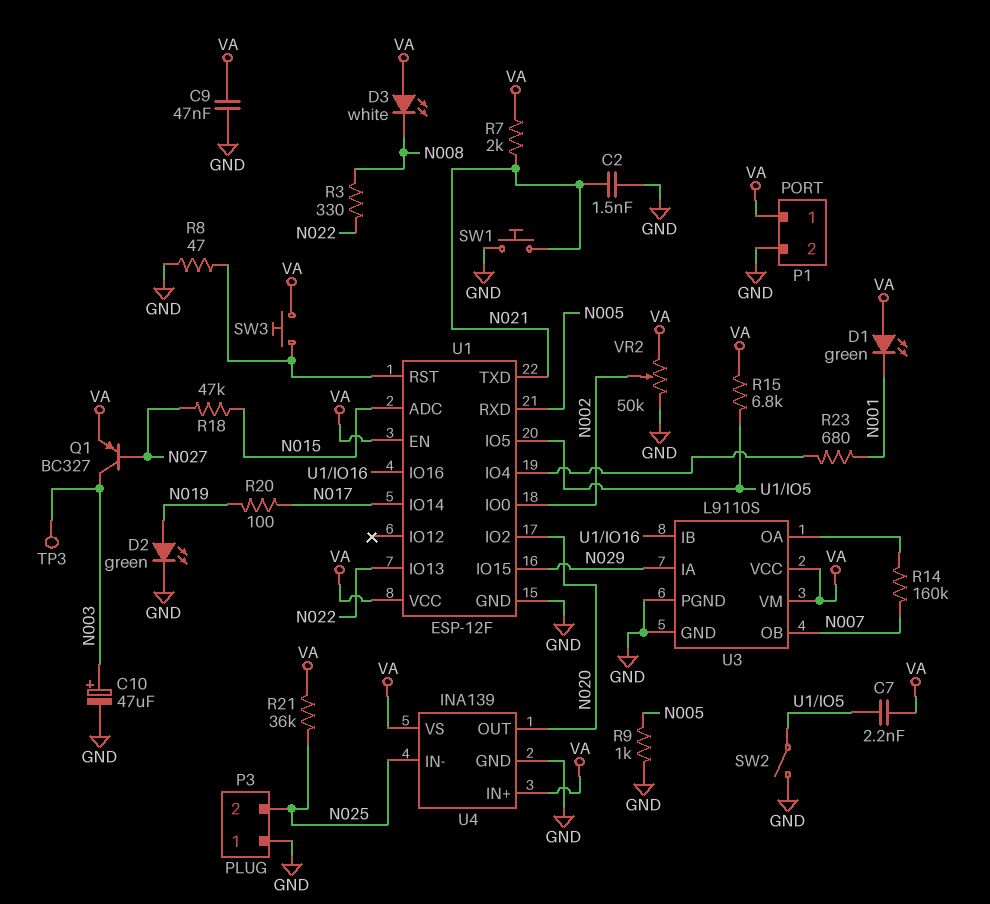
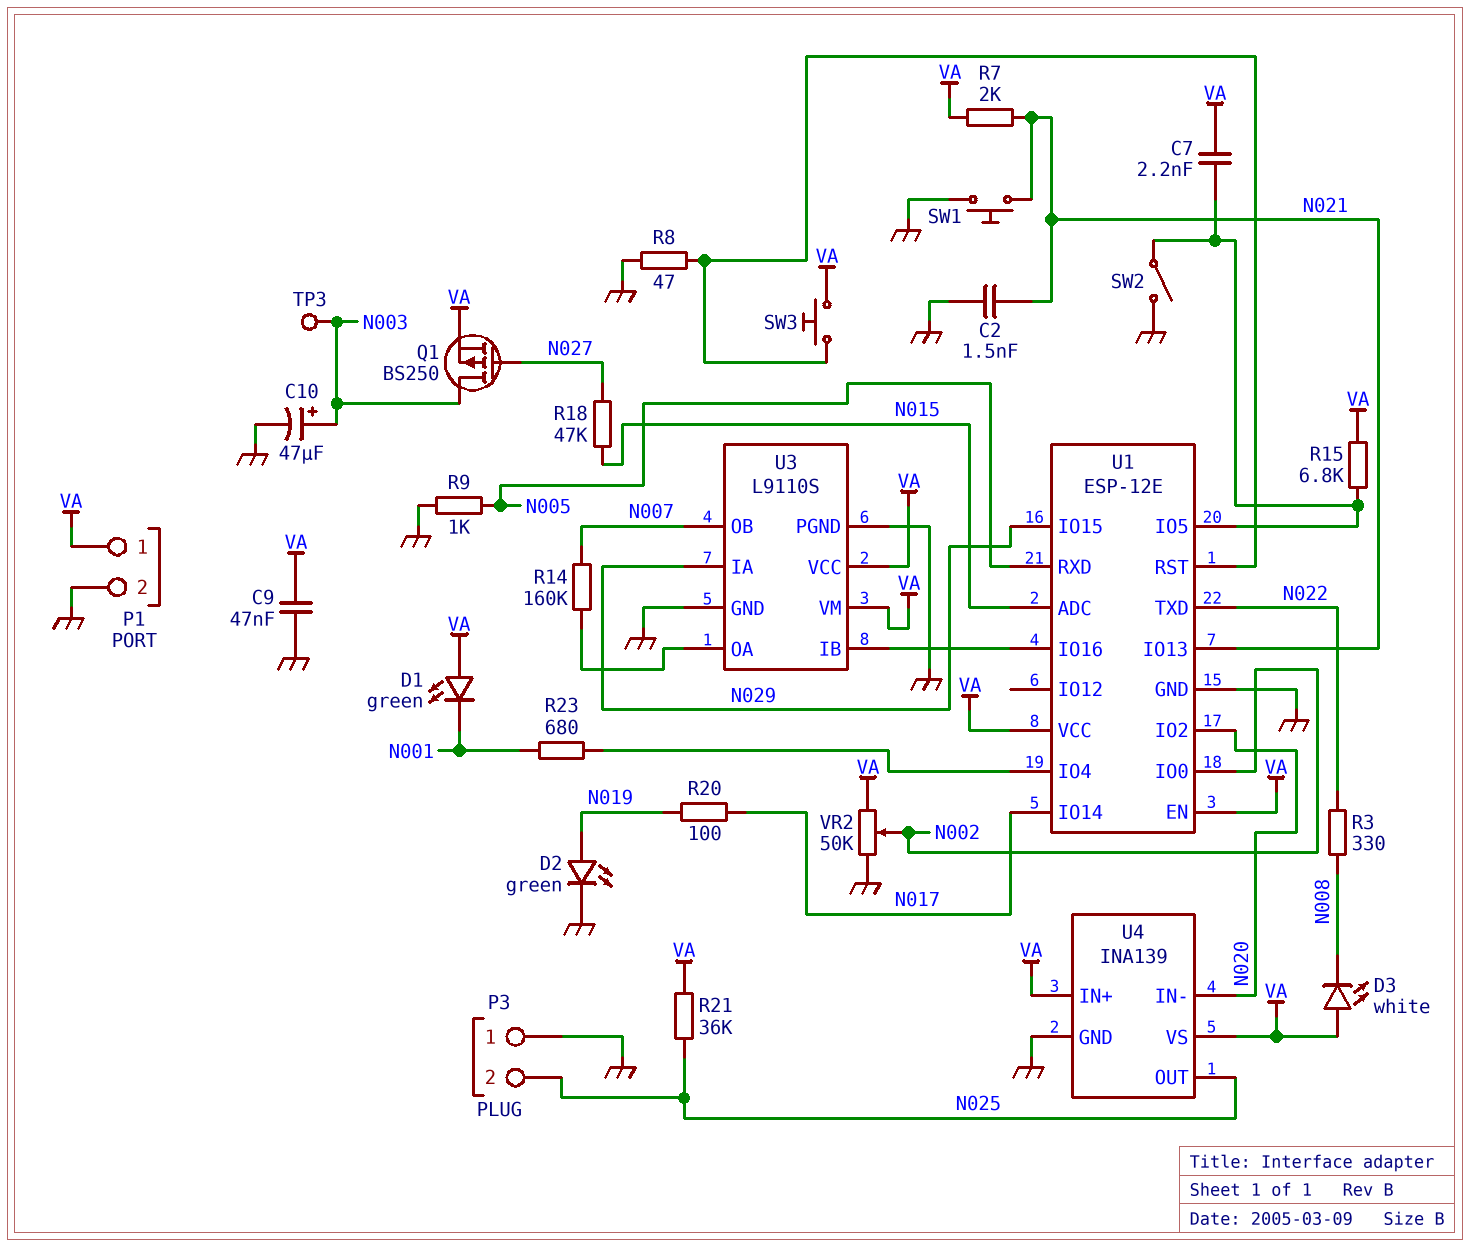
Q1: PNP BC327 (B N027, C N003, E VA) -> PMOS BS250 (G N027, D N003, S VA)
U1: ESP-12F -> ESP-12E
U1 pin IO13: N022 -> N021
U1 pin TXD: N021 -> N022
U4 pin IN-: N025 -> N020
U4 pin OUT: N020 -> N025

